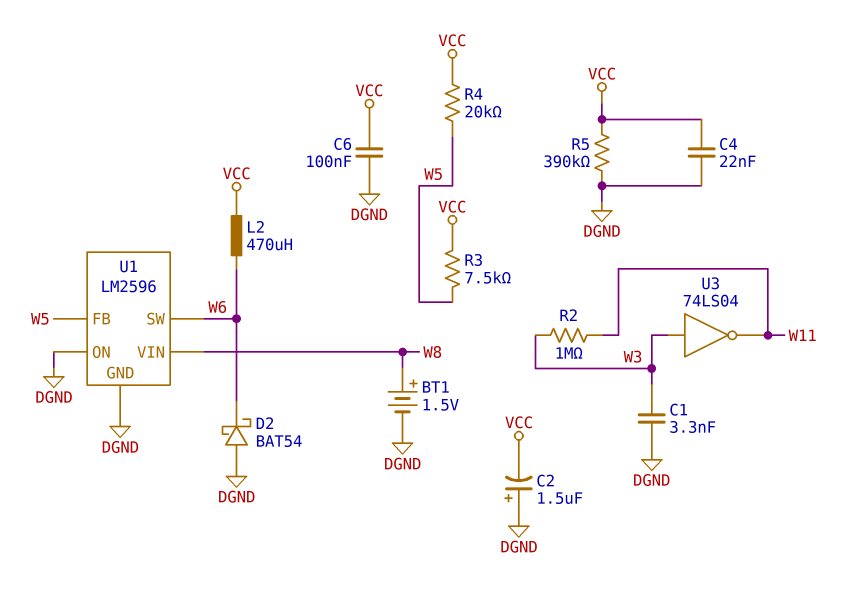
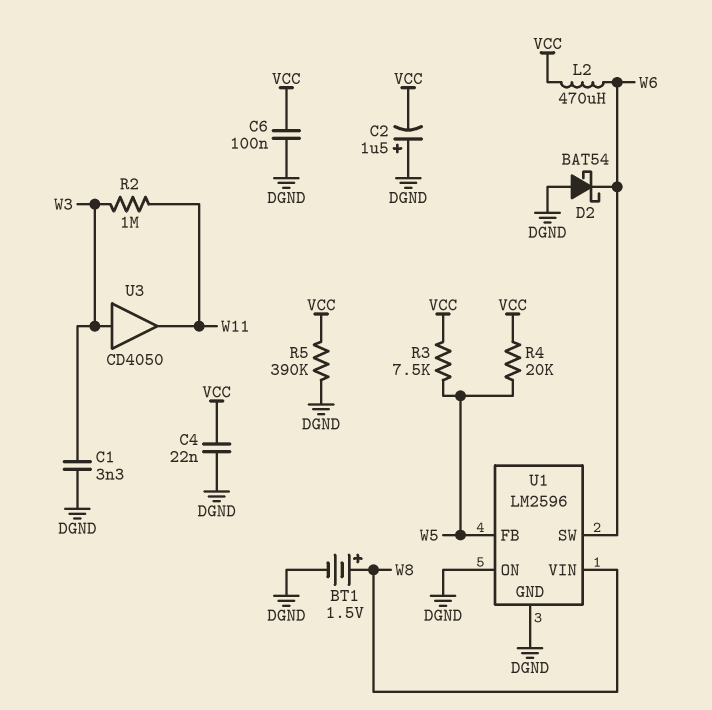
U3: NOT 74LS04 (in W3, out W11) -> buffer CD4050 (in W3, out W11)

